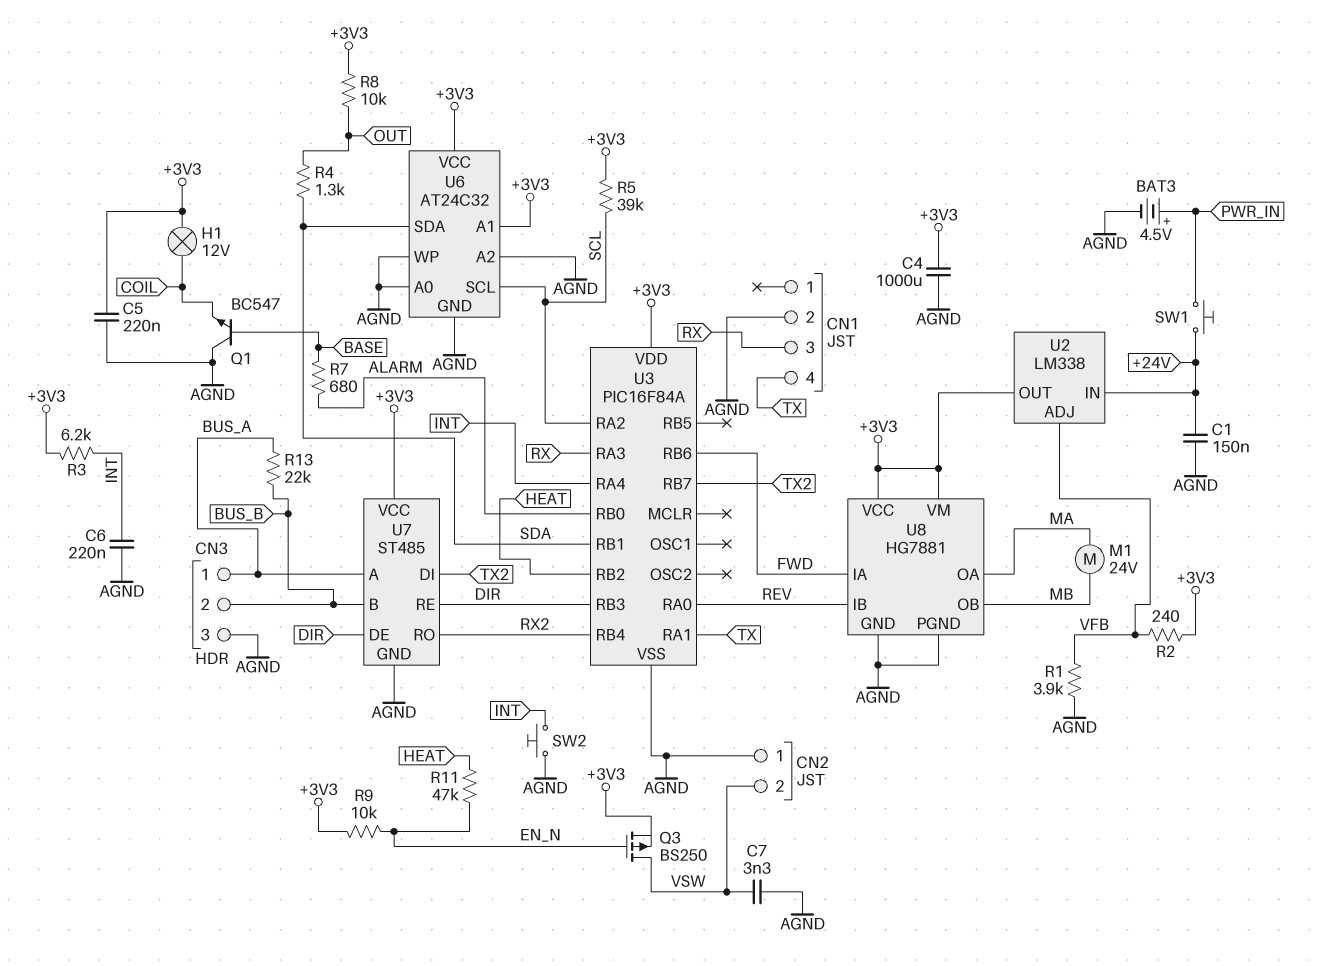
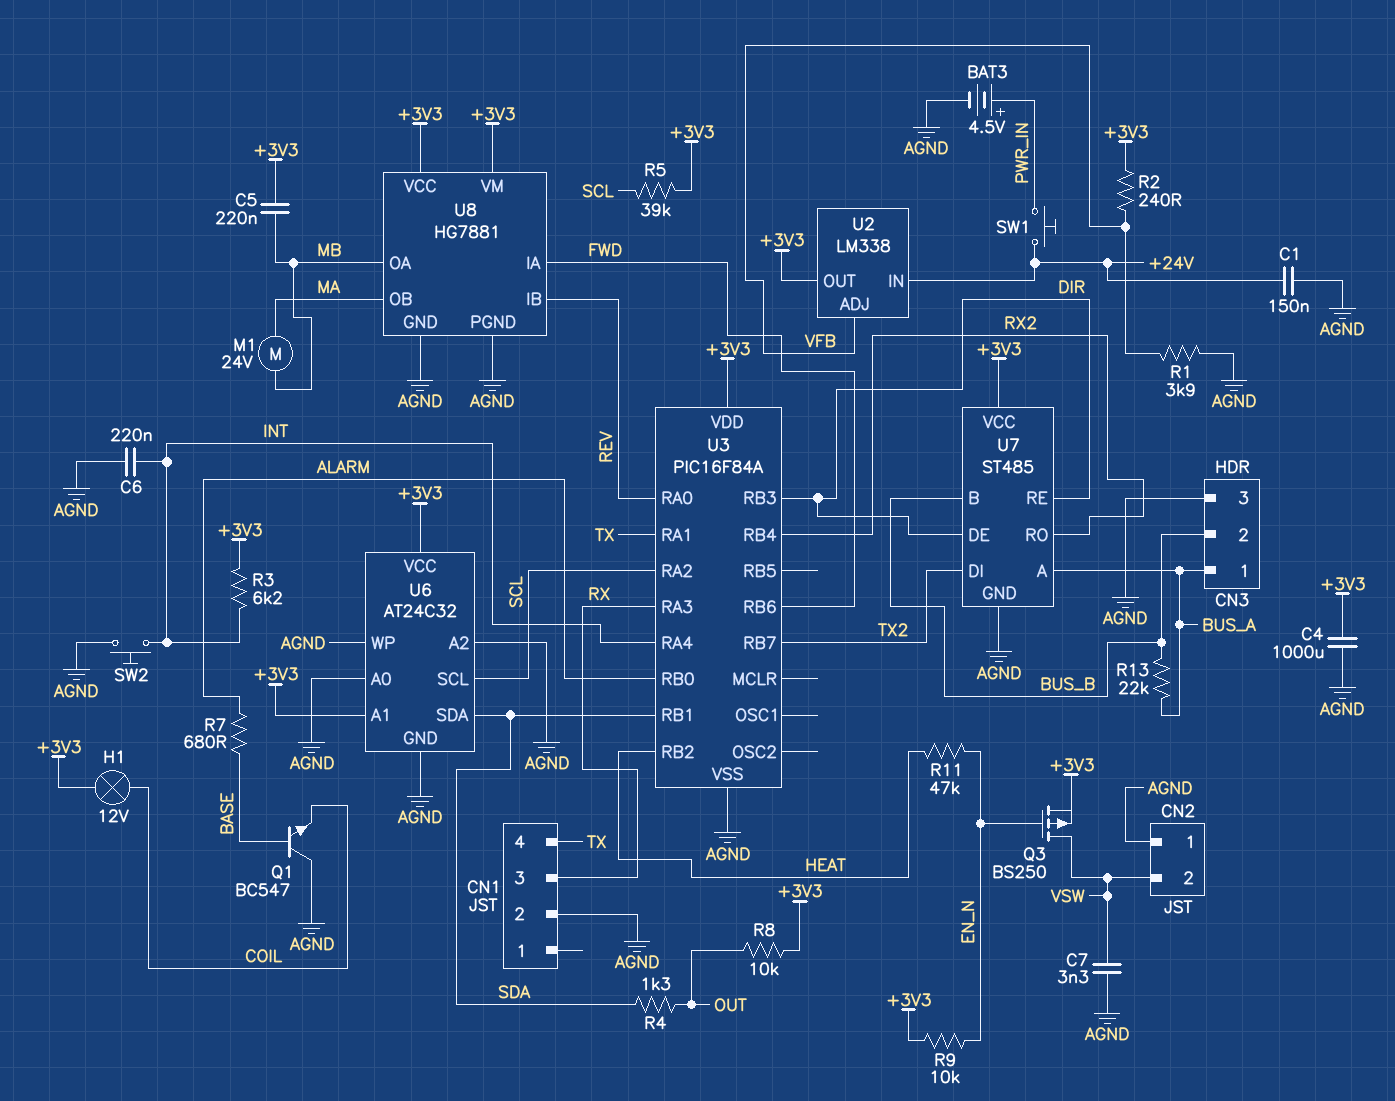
C5: 220nF (+3V3, AGND) -> 220nF (+3V3, MB)
U8 pin OA: MA -> MB
U8 pin OB: MB -> MA

